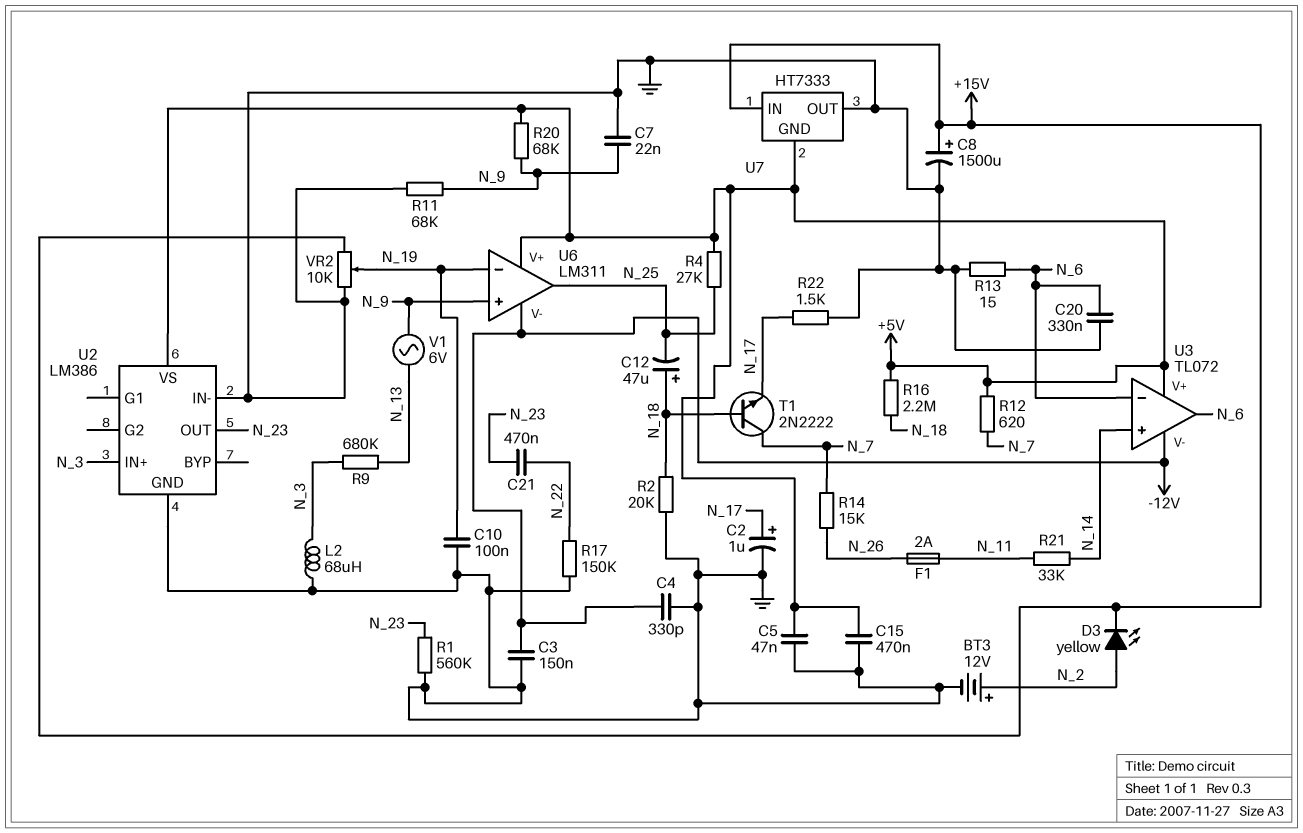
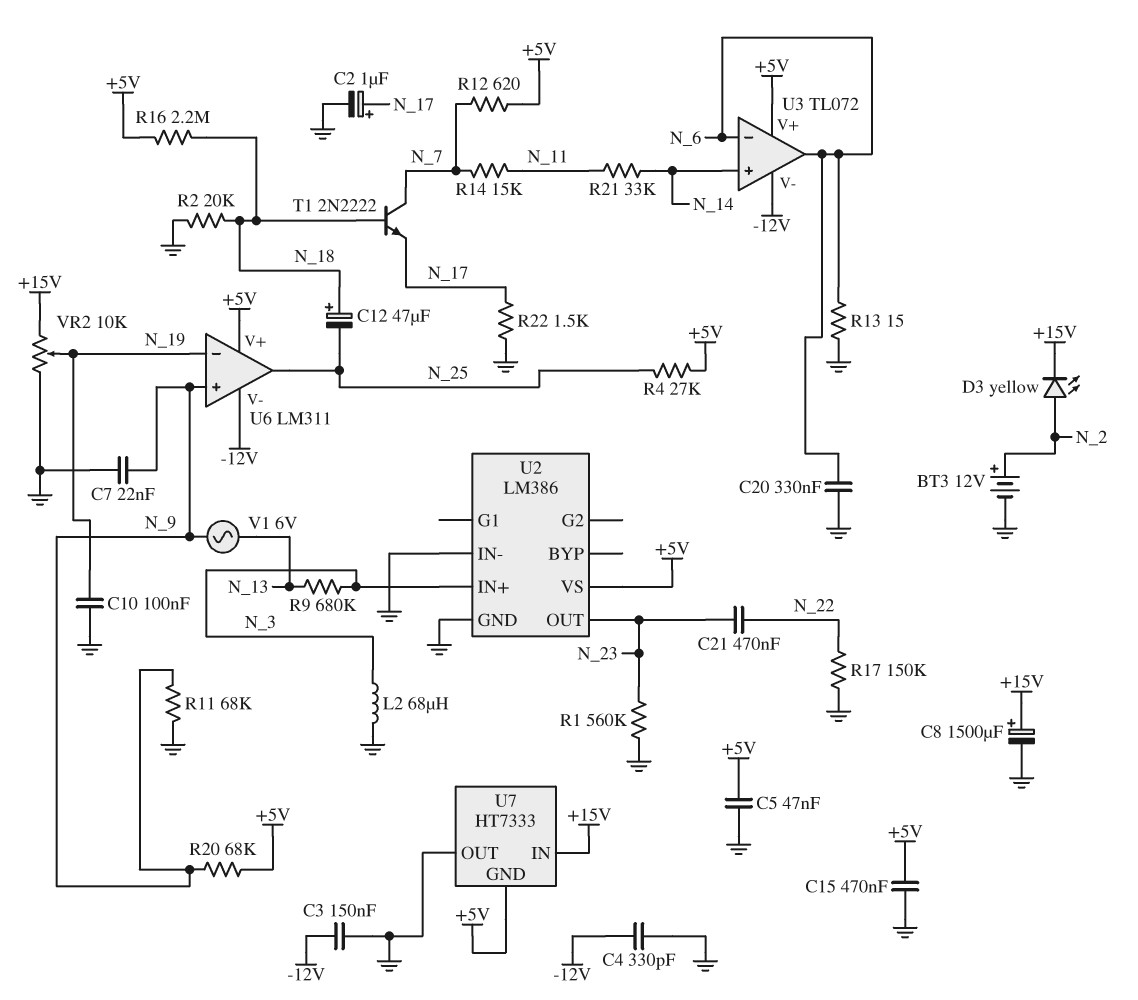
F1: 2A (N_11, N_26) -> none
R14: 15k (N_7, N_26) -> 15k (N_7, N_11)

